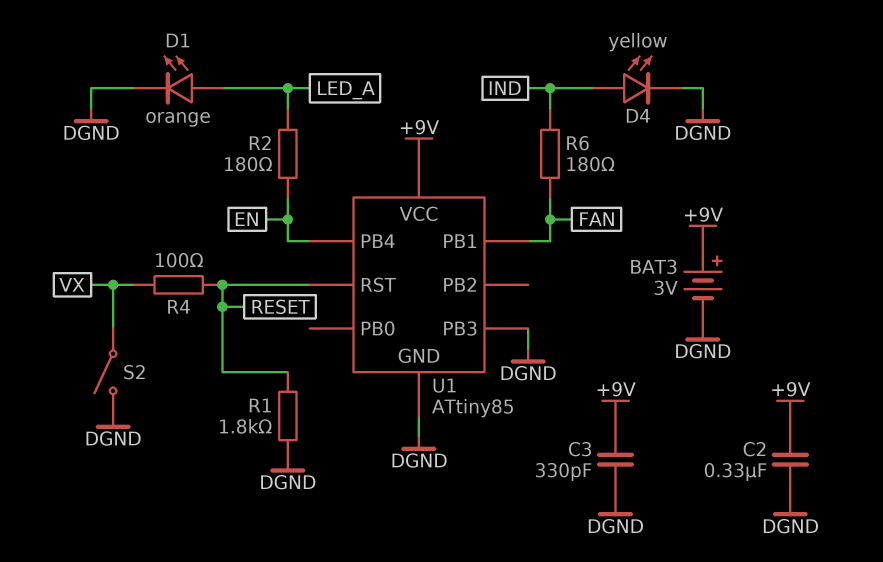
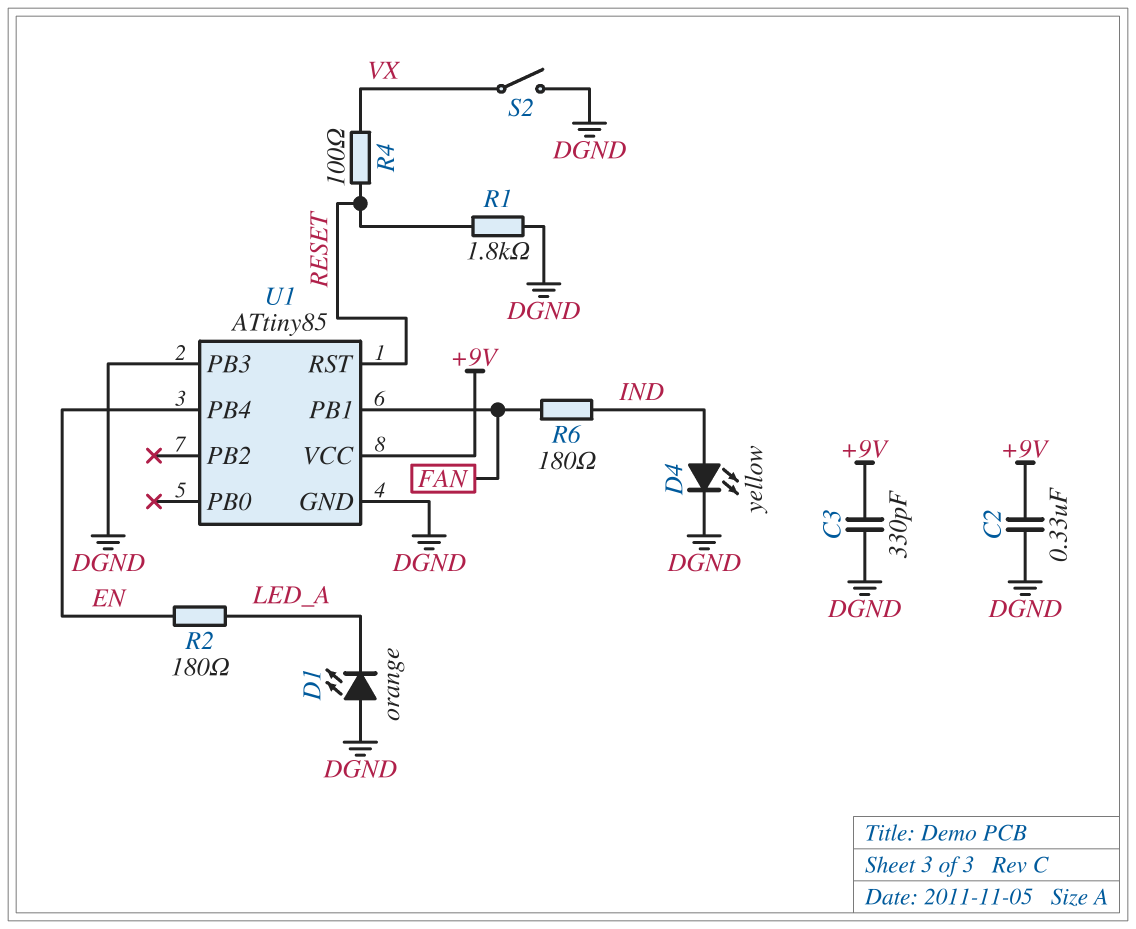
BAT3: 3V (plus +9V, minus DGND) -> none
D1: LED orange (A LED_A, K DGND) -> LED orange (A DGND, K LED_A)

